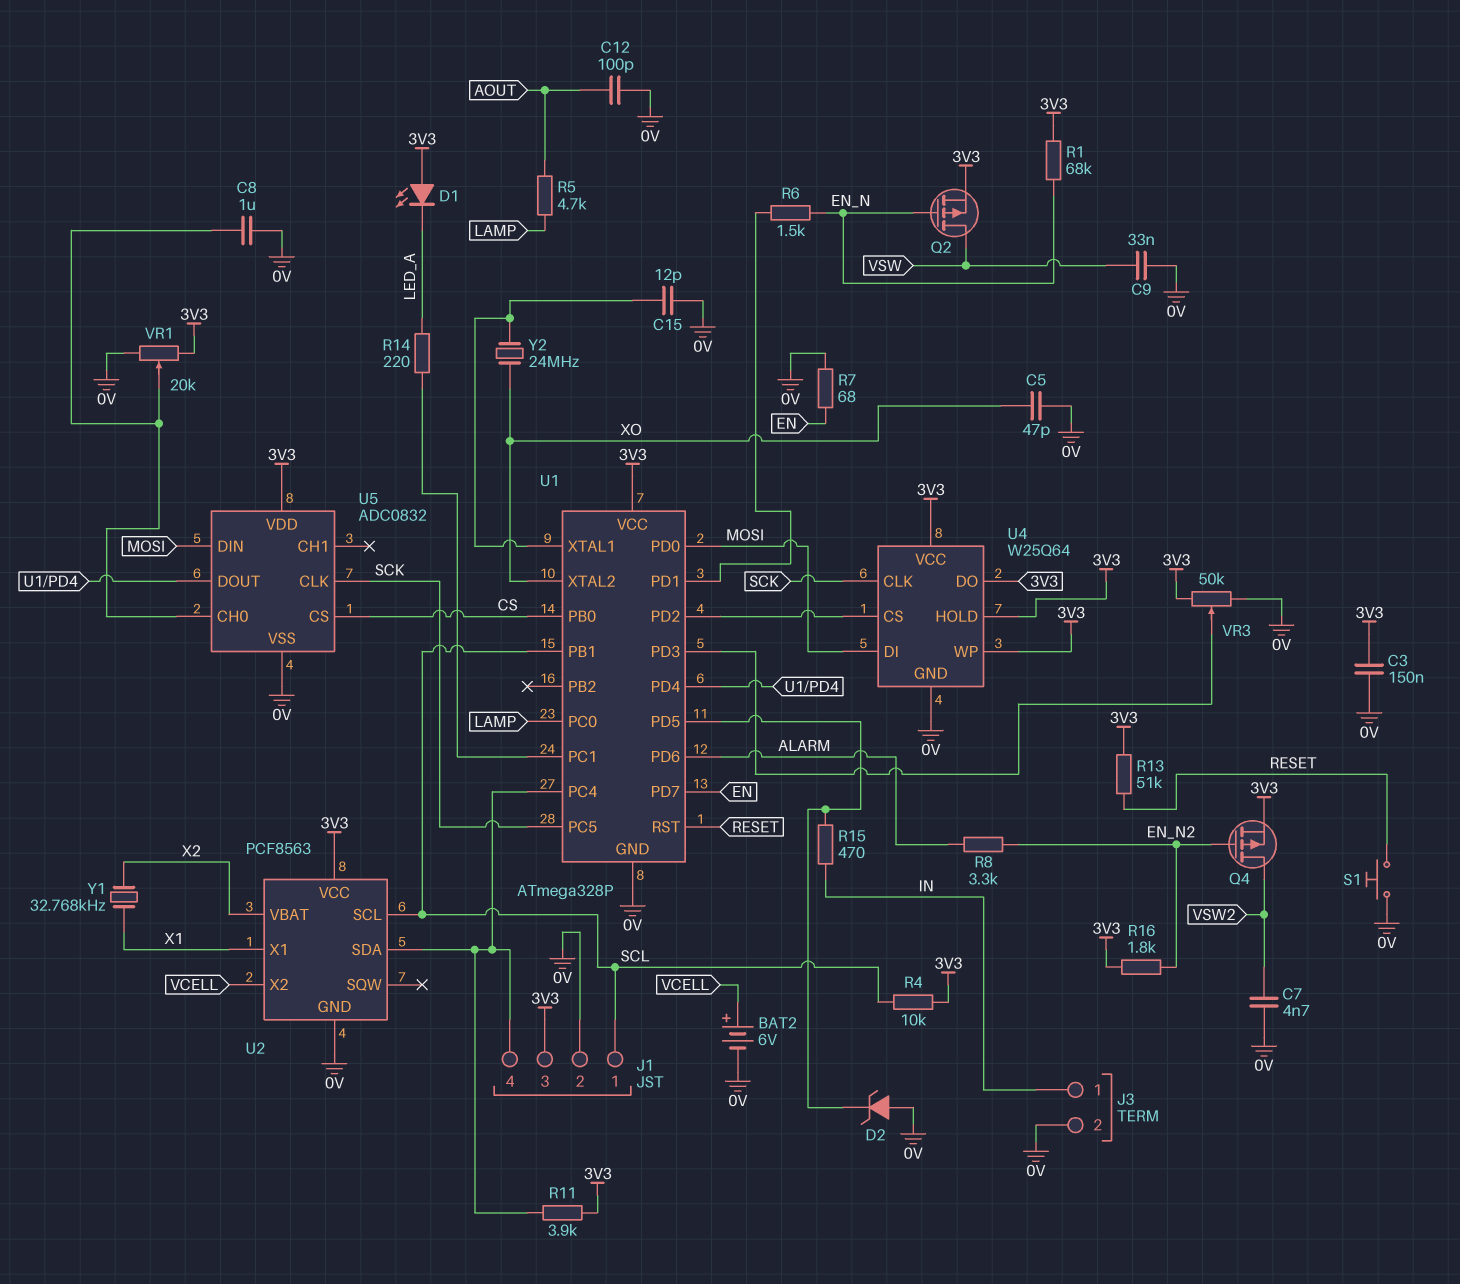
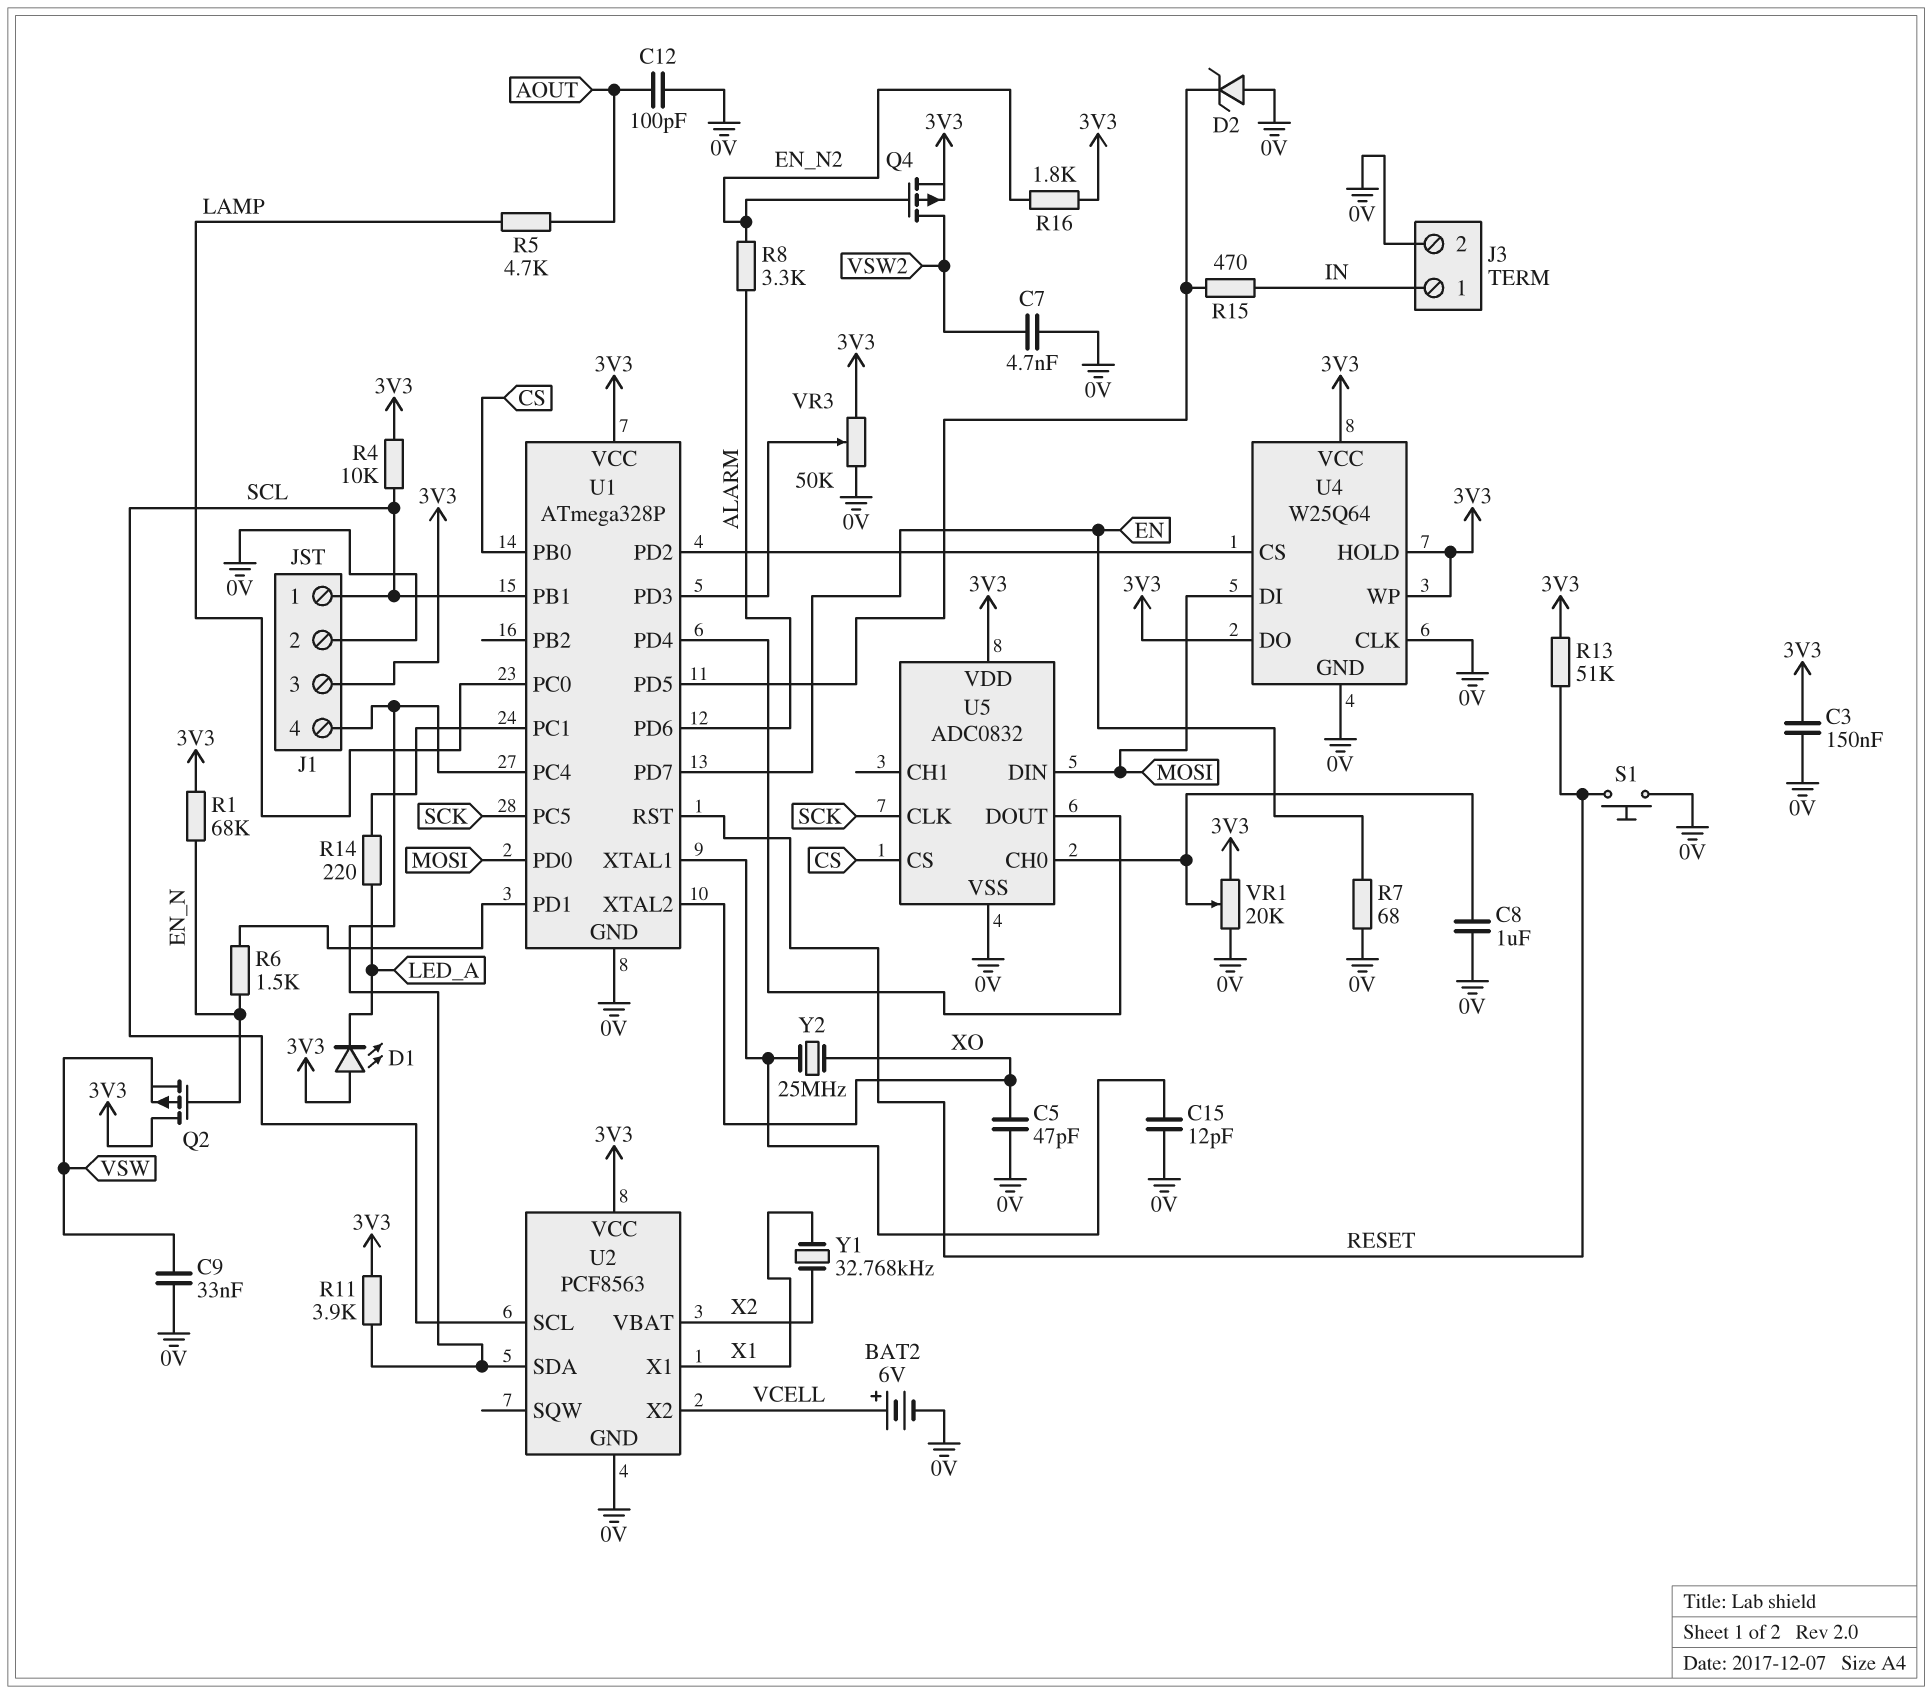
Q2: PMOS (G EN_N, D VSW, S 3V3) -> PMOS (G EN_N, D 3V3, S VSW)
U4 pin CLK: SCK -> 0V
Y2: 24MHz (U1/XTAL1, XO) -> 25MHz (U1/XTAL1, XO)

